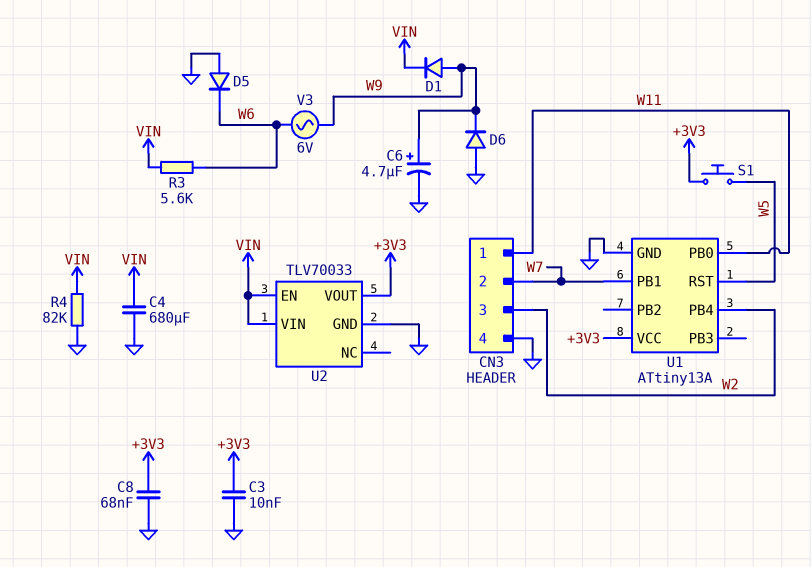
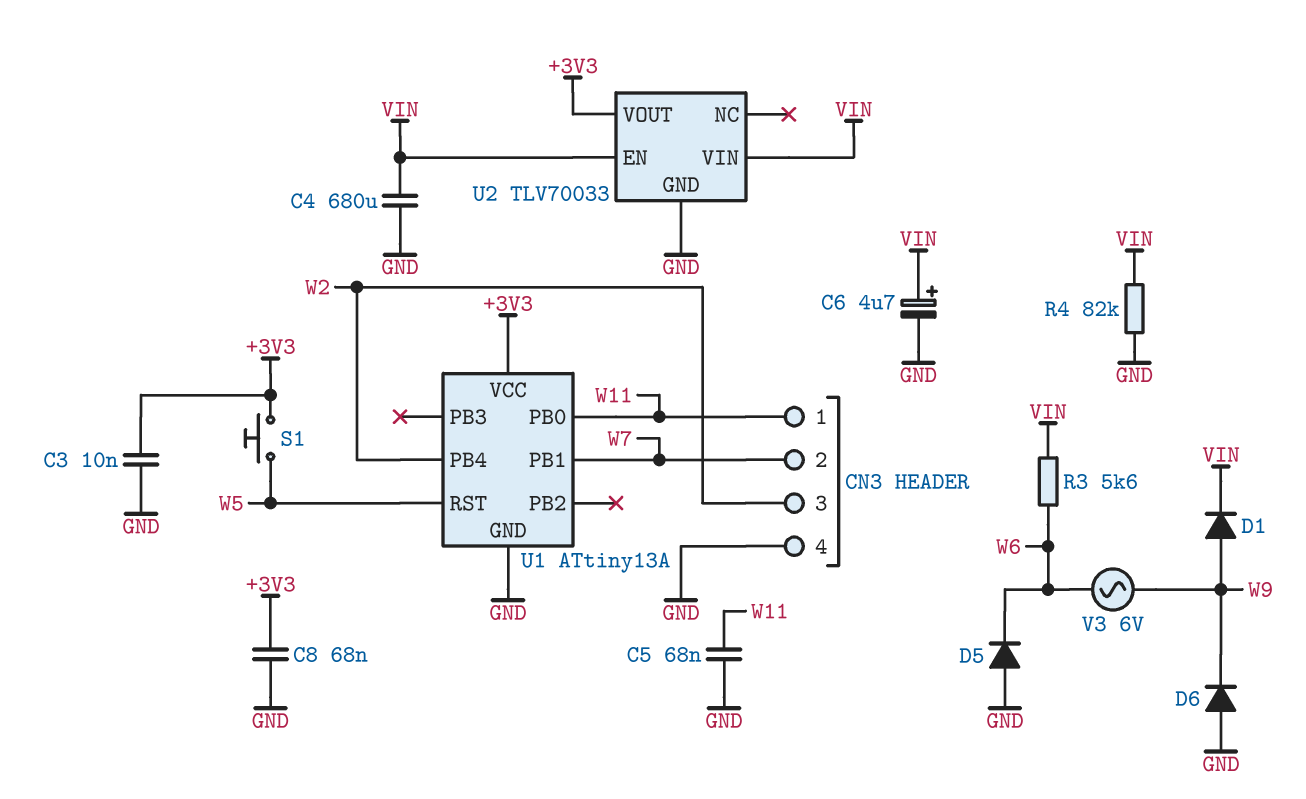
C5: none -> 68nF (GND, W11)
C6: 4.7uF (plus W9, minus GND) -> 4.7uF (plus VIN, minus GND)

